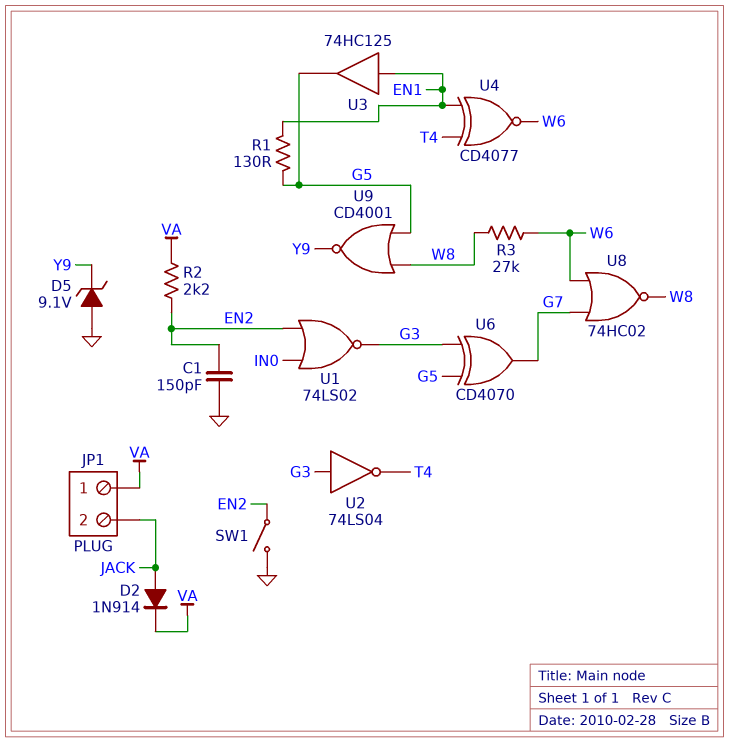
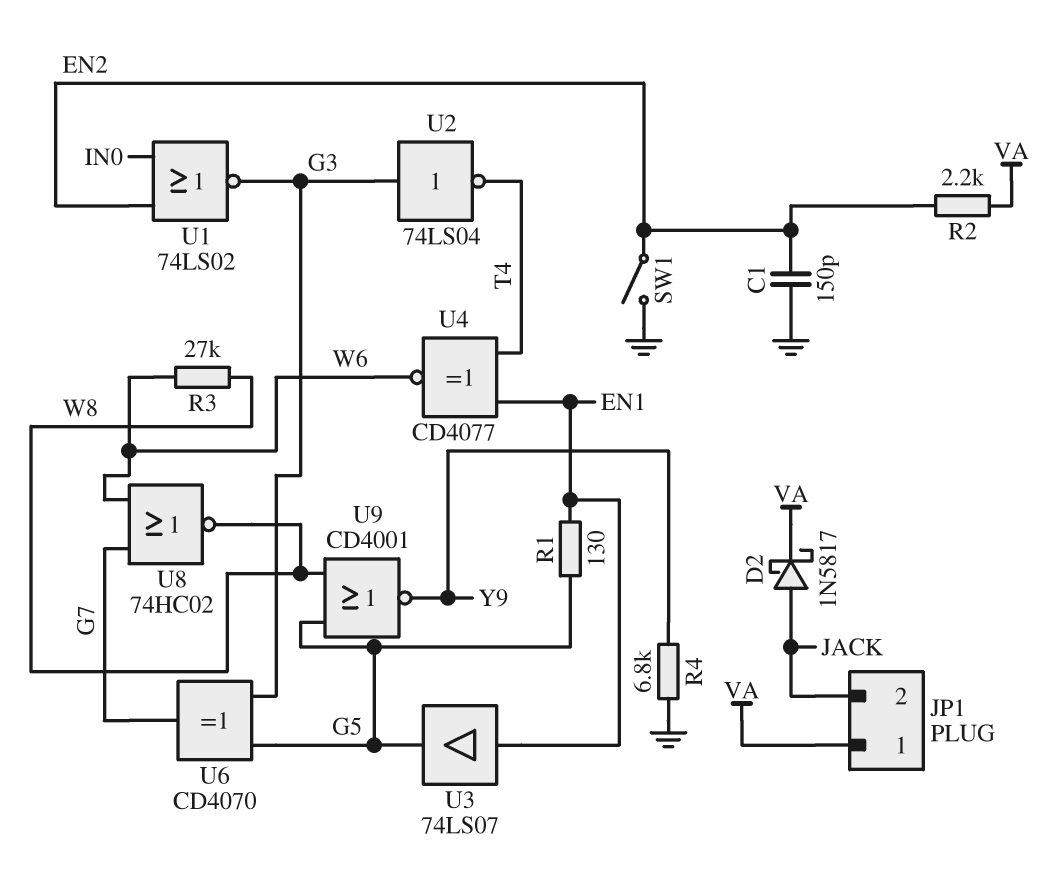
D2: diode 1N914 (A JACK, K VA) -> schottky 1N5817 (A JACK, K VA)
D5: zener 9.1V (A GND, K Y9) -> none
R4: none -> 6.8k (GND, Y9)
U3: buffer 74HC125 (in EN1, out G5) -> buffer 74LS07 (in EN1, out G5)

